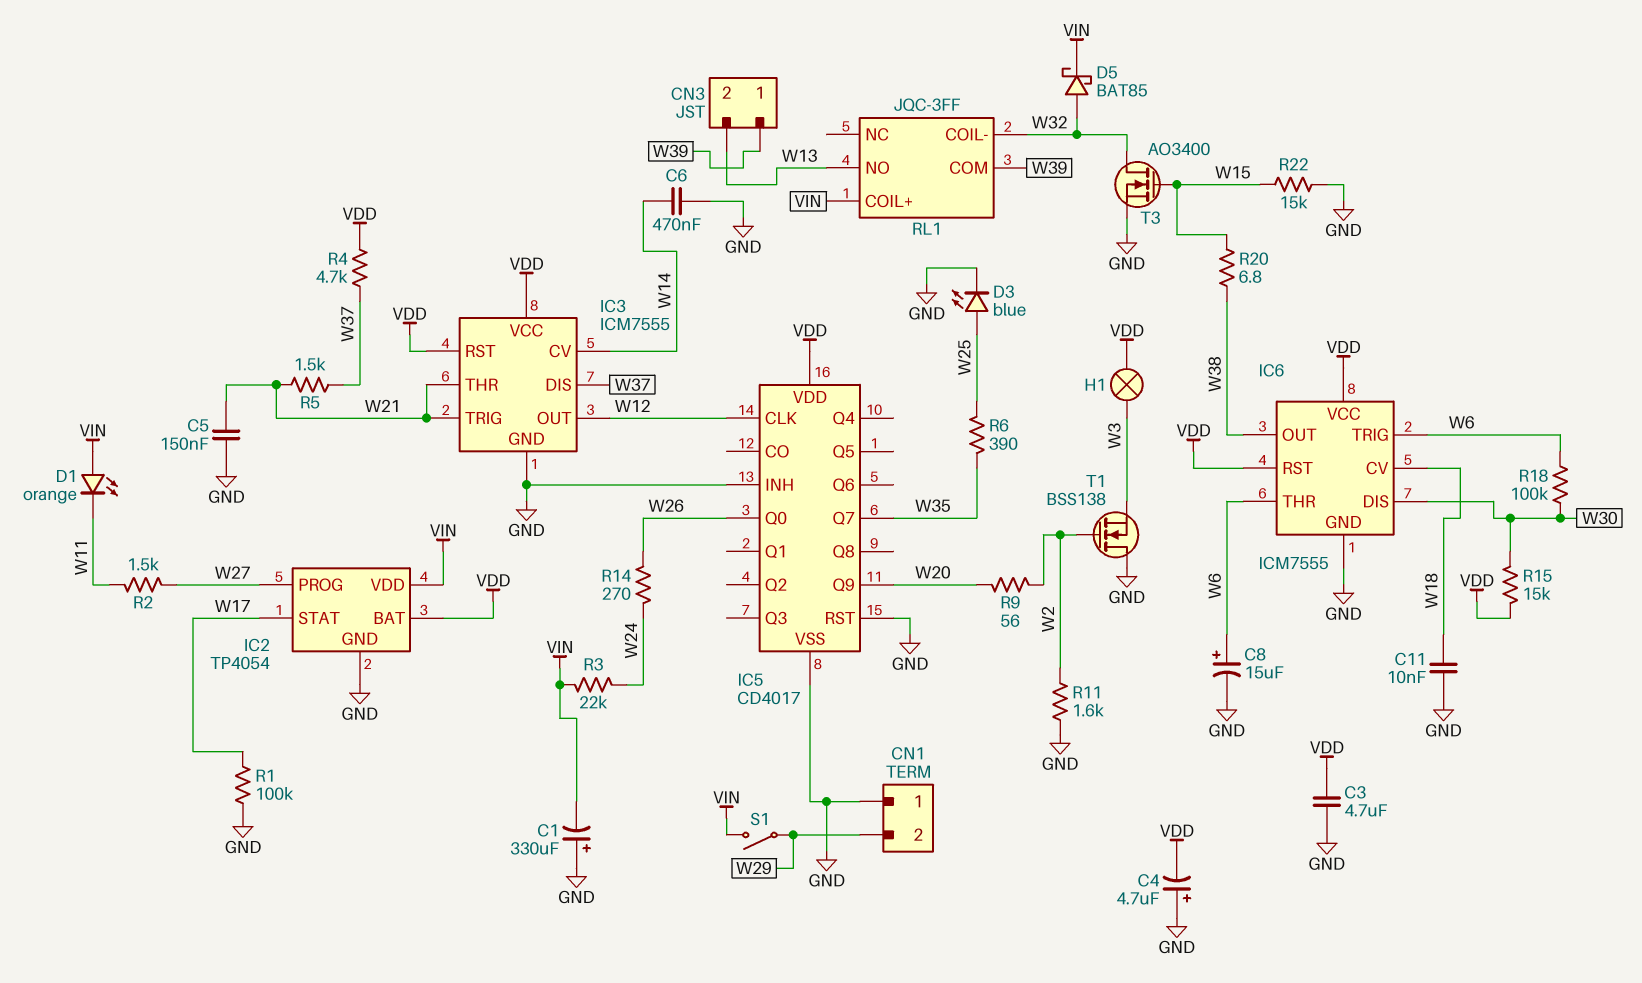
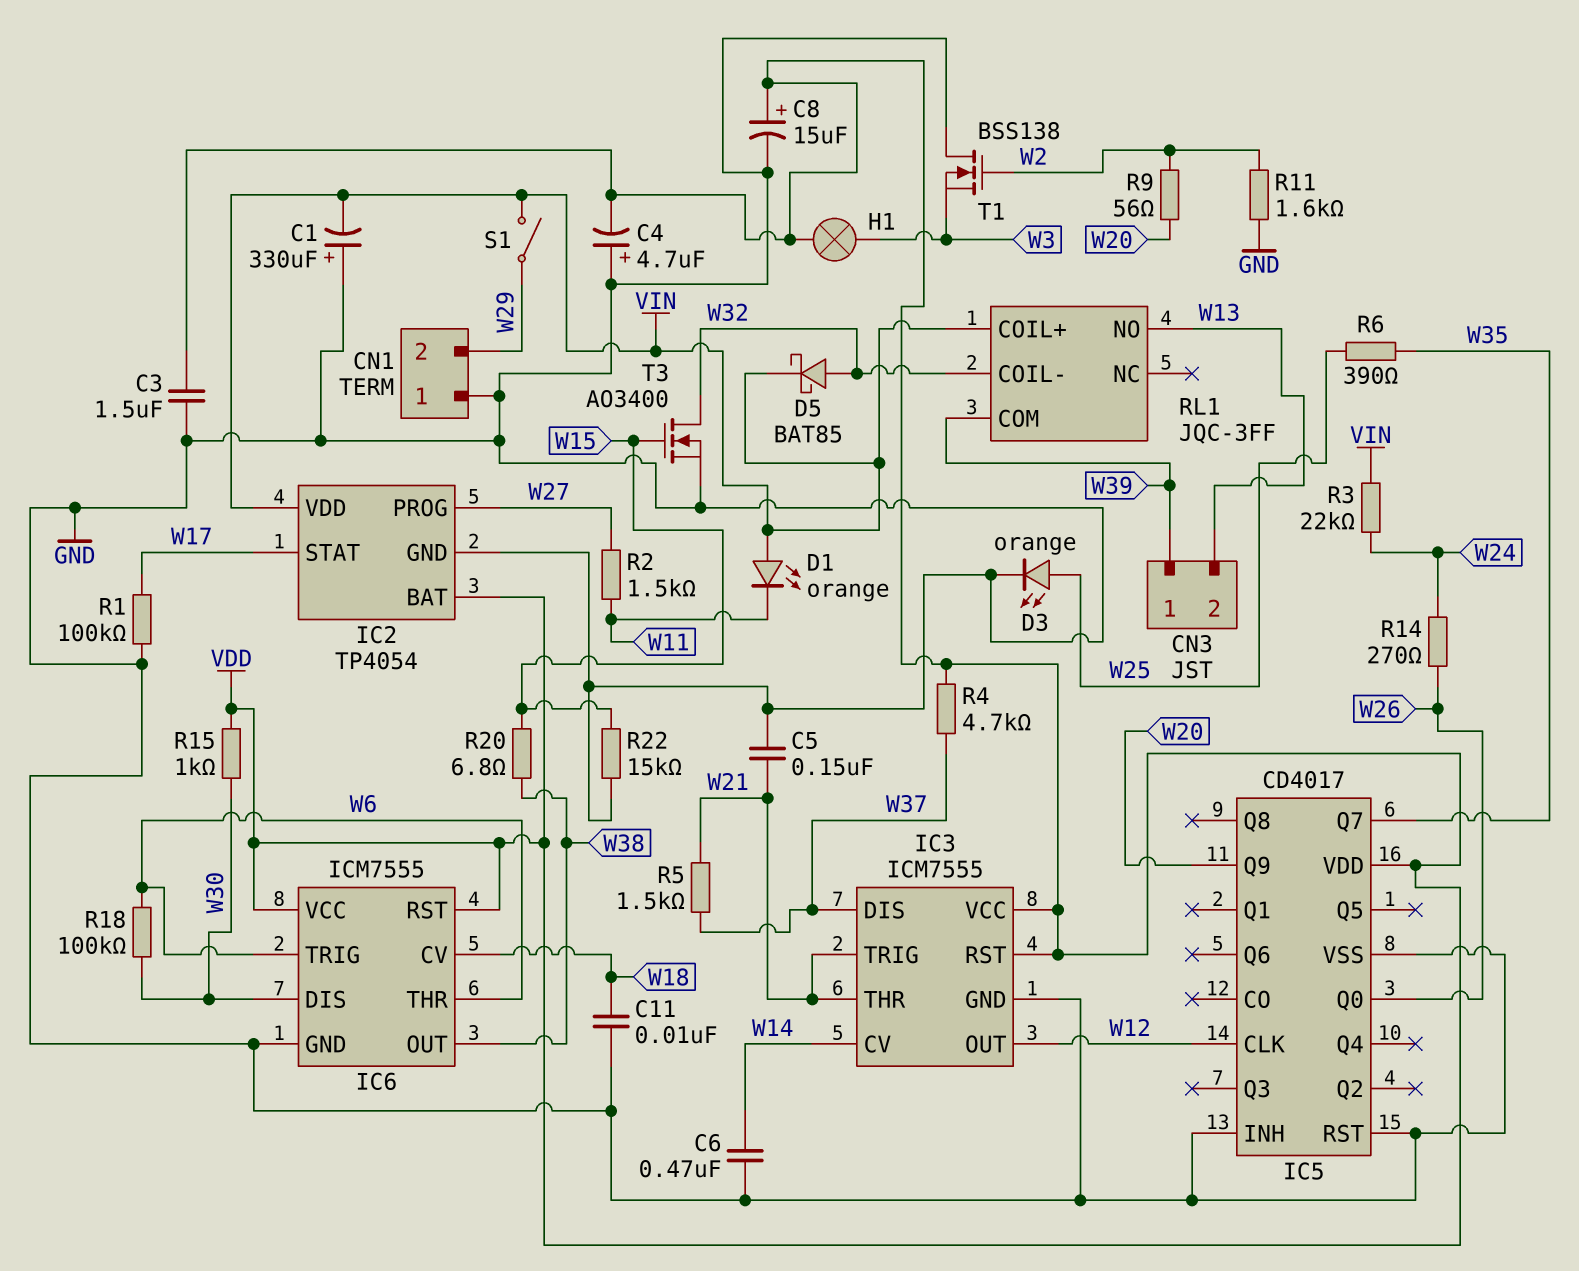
C3: 4.7uF (GND, VDD) -> 1.5uF (GND, VDD)
C8: 15uF (plus W6, minus GND) -> 15uF (plus VDD, minus GND)
D3: LED blue (A W25, K GND) -> LED orange (A W25, K GND)
R15: 15k (VDD, W30) -> 1k (VDD, W30)

